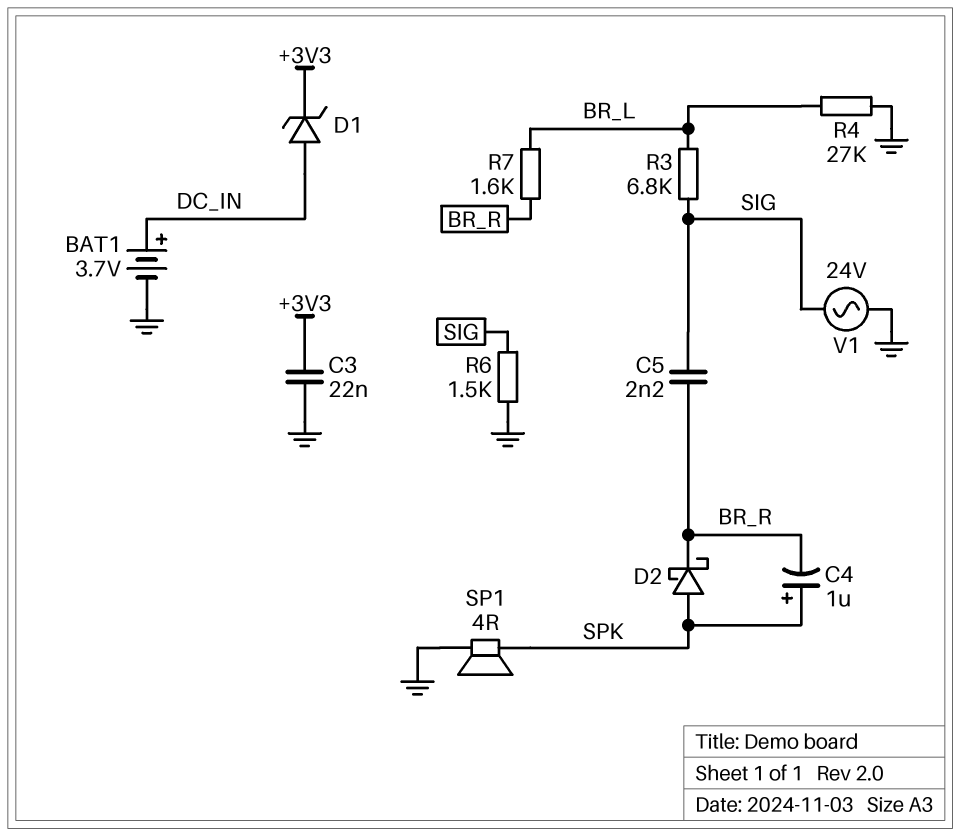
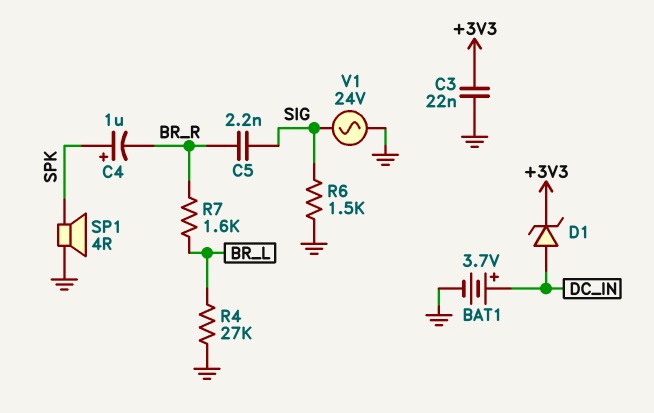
D2: schottky (A SPK, K BR_R) -> none
R3: 6.8k (BR_L, SIG) -> none

